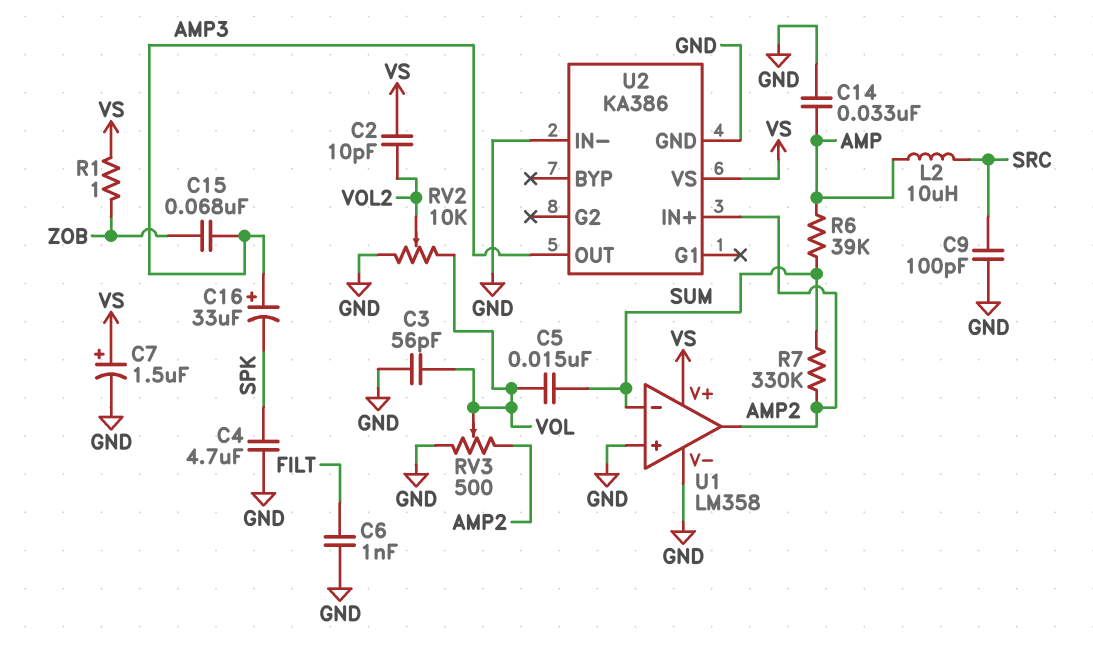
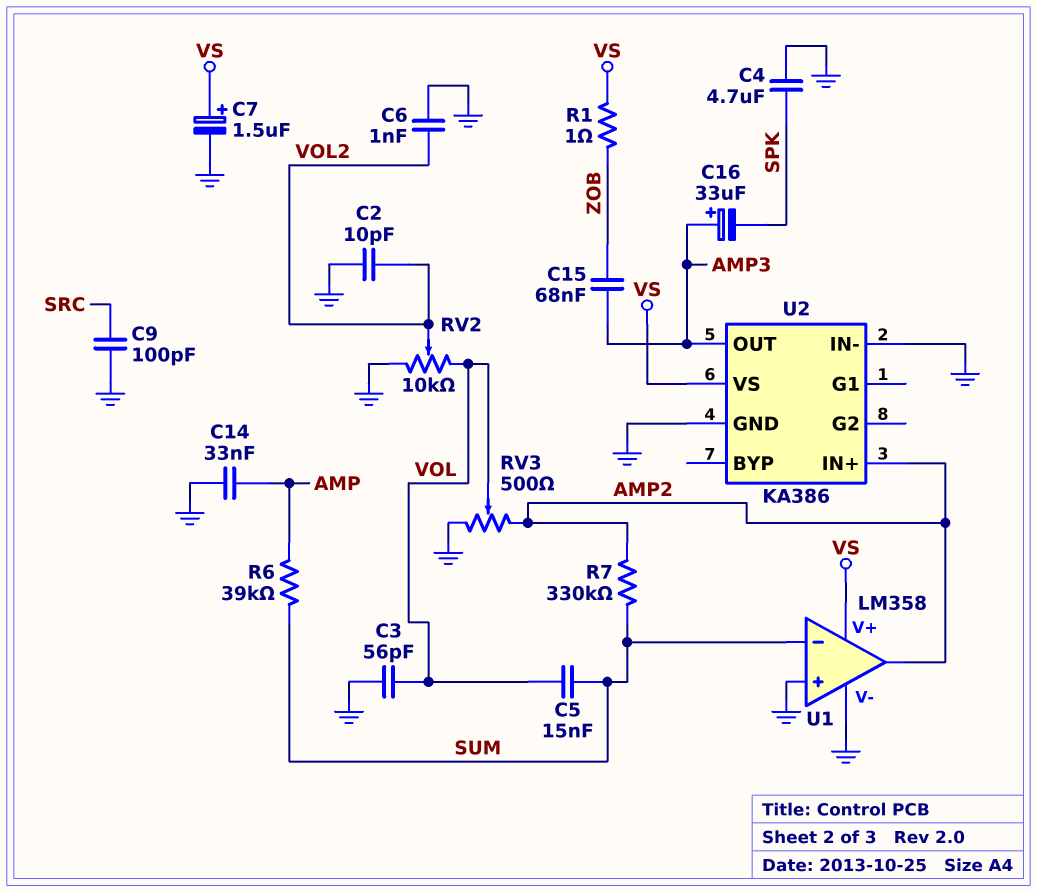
C2: 10pF (VOL2, VS) -> 10pF (GND, VOL2)
C6: 1nF (FILT, GND) -> 1nF (GND, VOL2)
L2: 10uH (AMP, SRC) -> none

